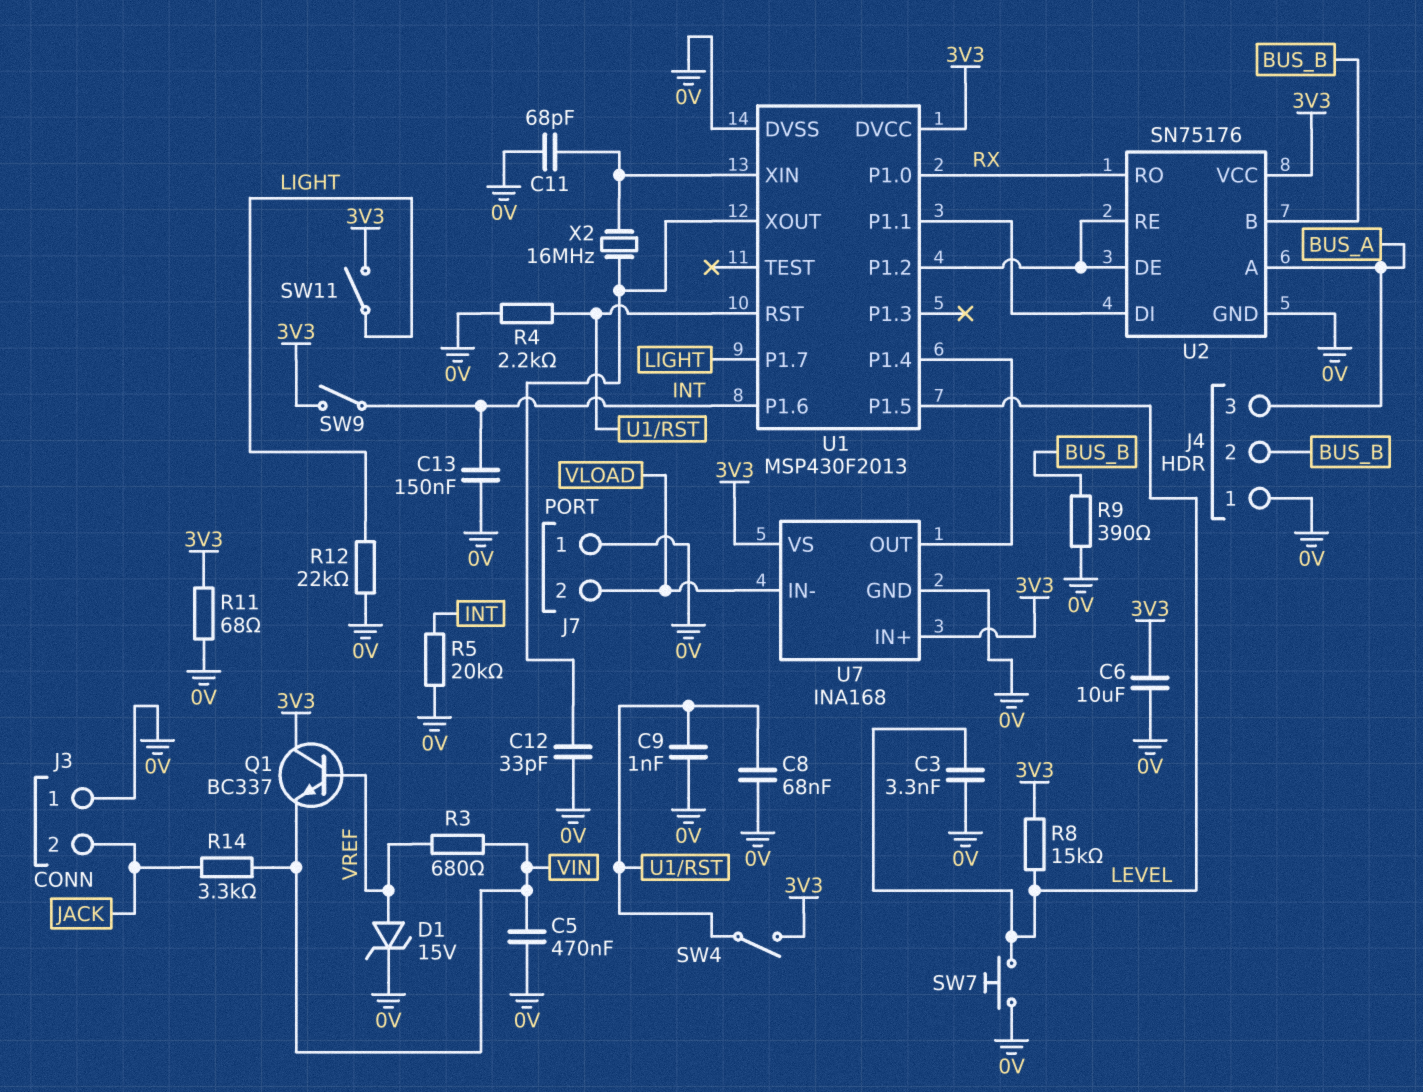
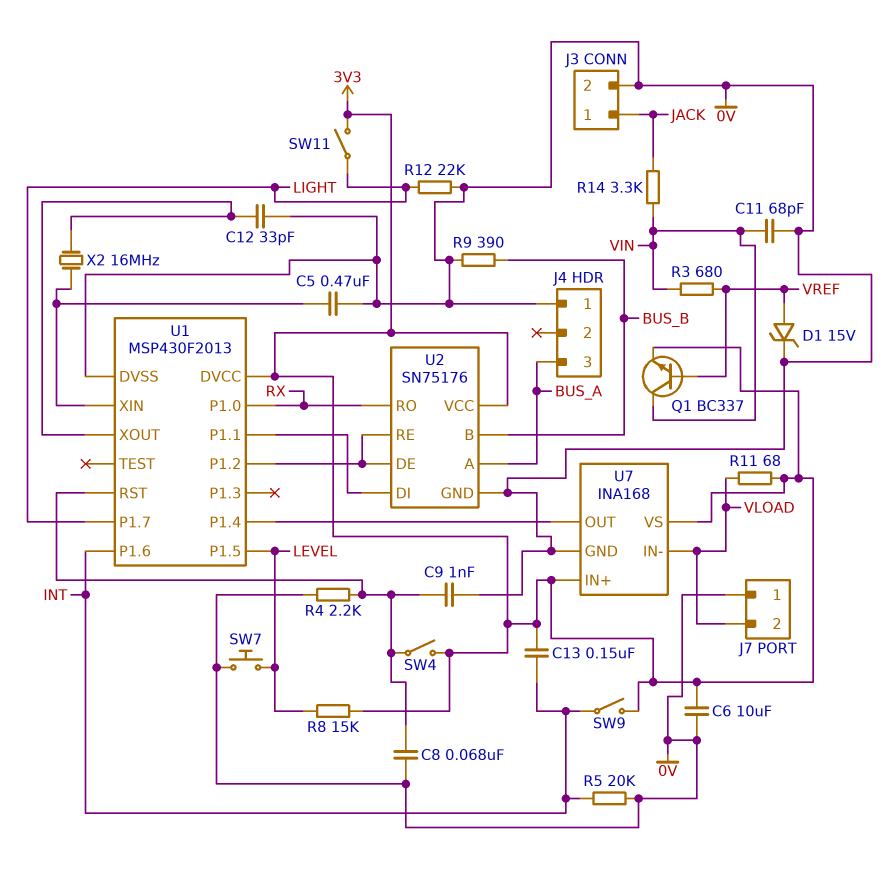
C3: 3.3nF (0V, LEVEL) -> none
C5: 470nF (0V, VIN) -> 470nF (0V, U1/XIN)
C11: 68pF (0V, U1/XIN) -> 68pF (0V, VIN)
C13: 150nF (0V, INT) -> 150nF (3V3, INT)
J3 pin 1: 0V -> JACK
J3 pin 2: JACK -> 0V
J4 pin 2: BUS_B -> none
Q1: NPN BC337 (B VREF, C 3V3, E VIN) -> NPN BC337 (B VREF, C VIN, E 3V3)
R11: 68 (0V, 3V3) -> 68 (3V3, VLOAD)

